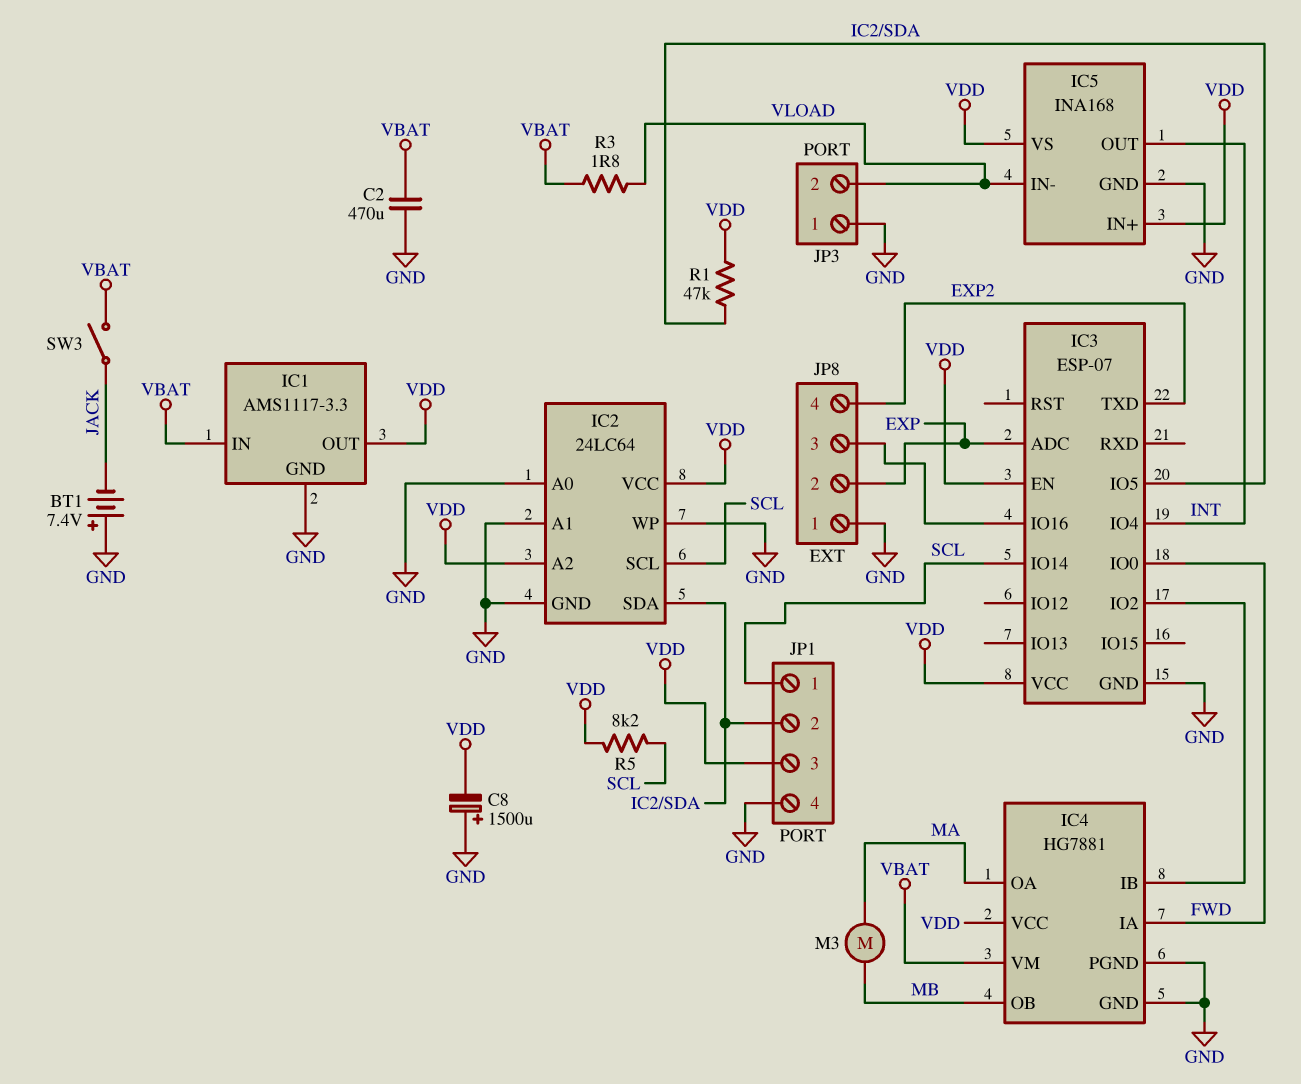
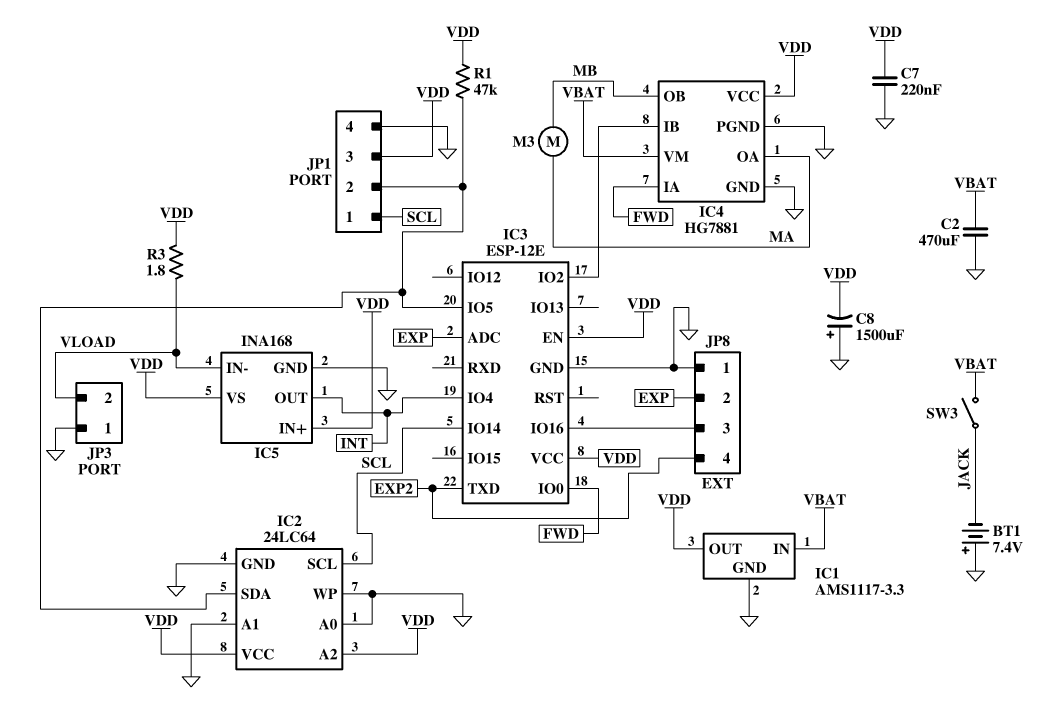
C7: none -> 220nF (GND, VDD)
IC3: ESP-07 -> ESP-12E
R3: 1.8 (VBAT, VLOAD) -> 1.8 (VDD, VLOAD)
R5: 8.2k (SCL, VDD) -> none

